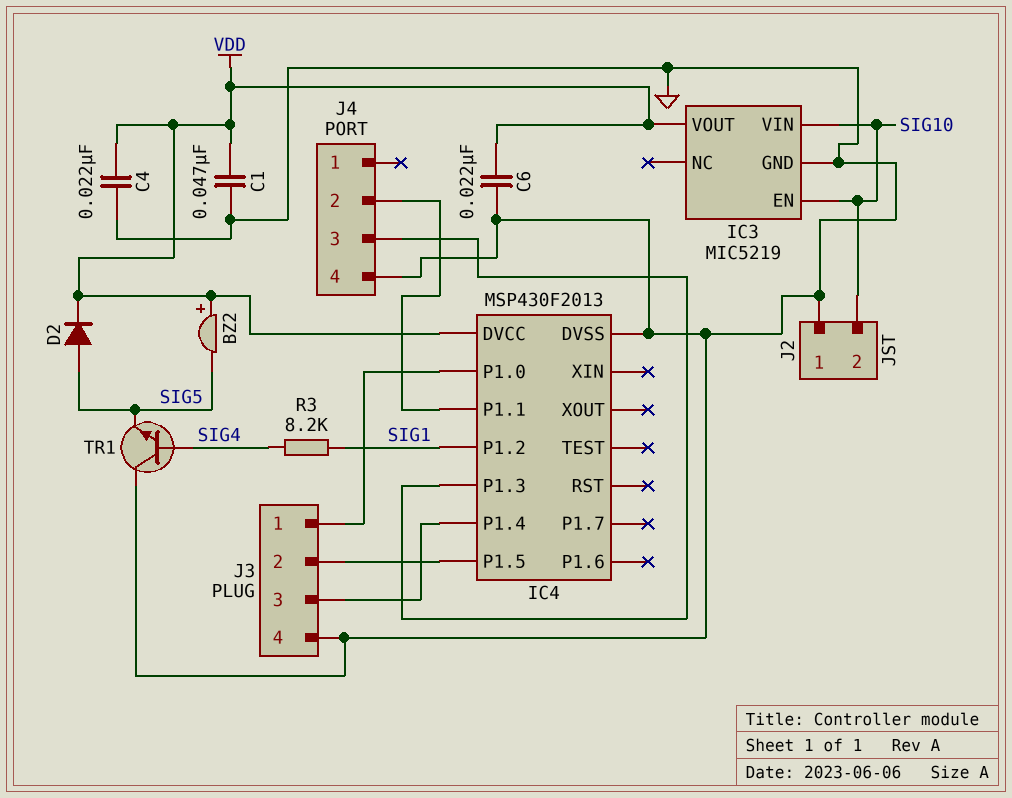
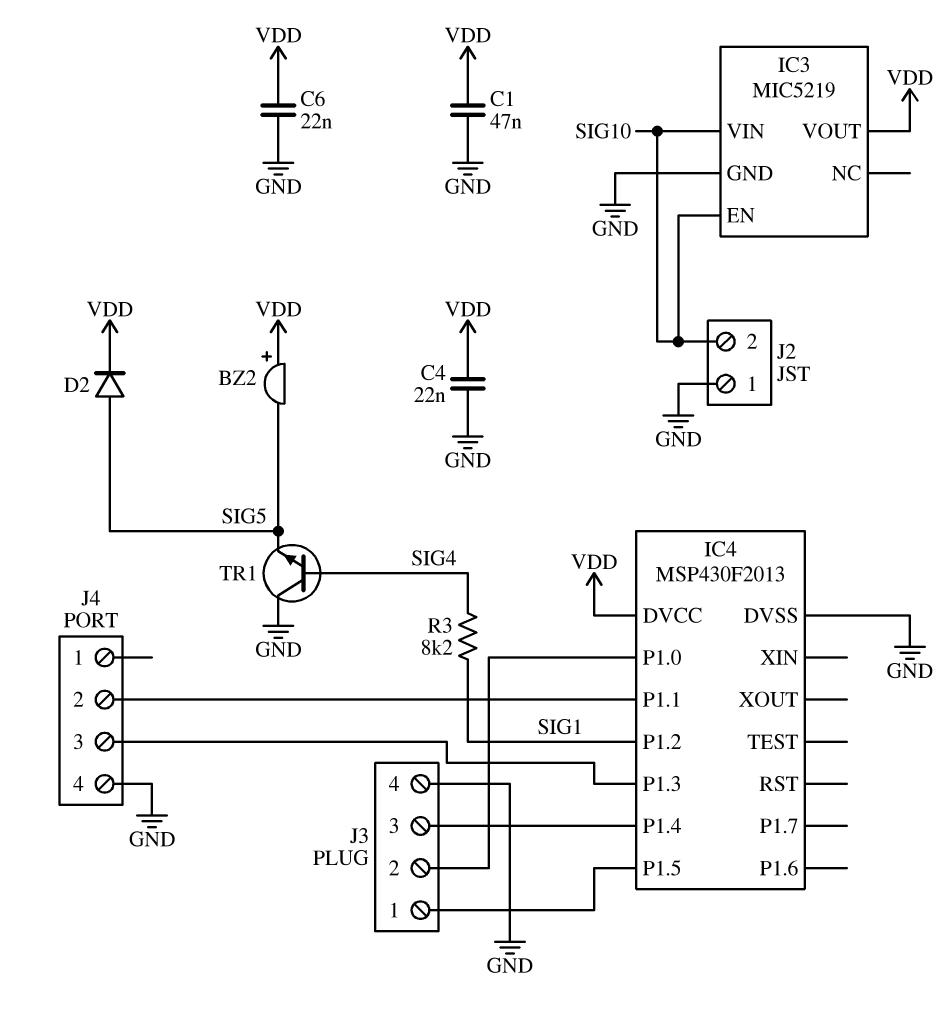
J3 pin 1: IC4/P1.0 -> IC4/P1.5
J3 pin 2: IC4/P1.5 -> IC4/P1.0

